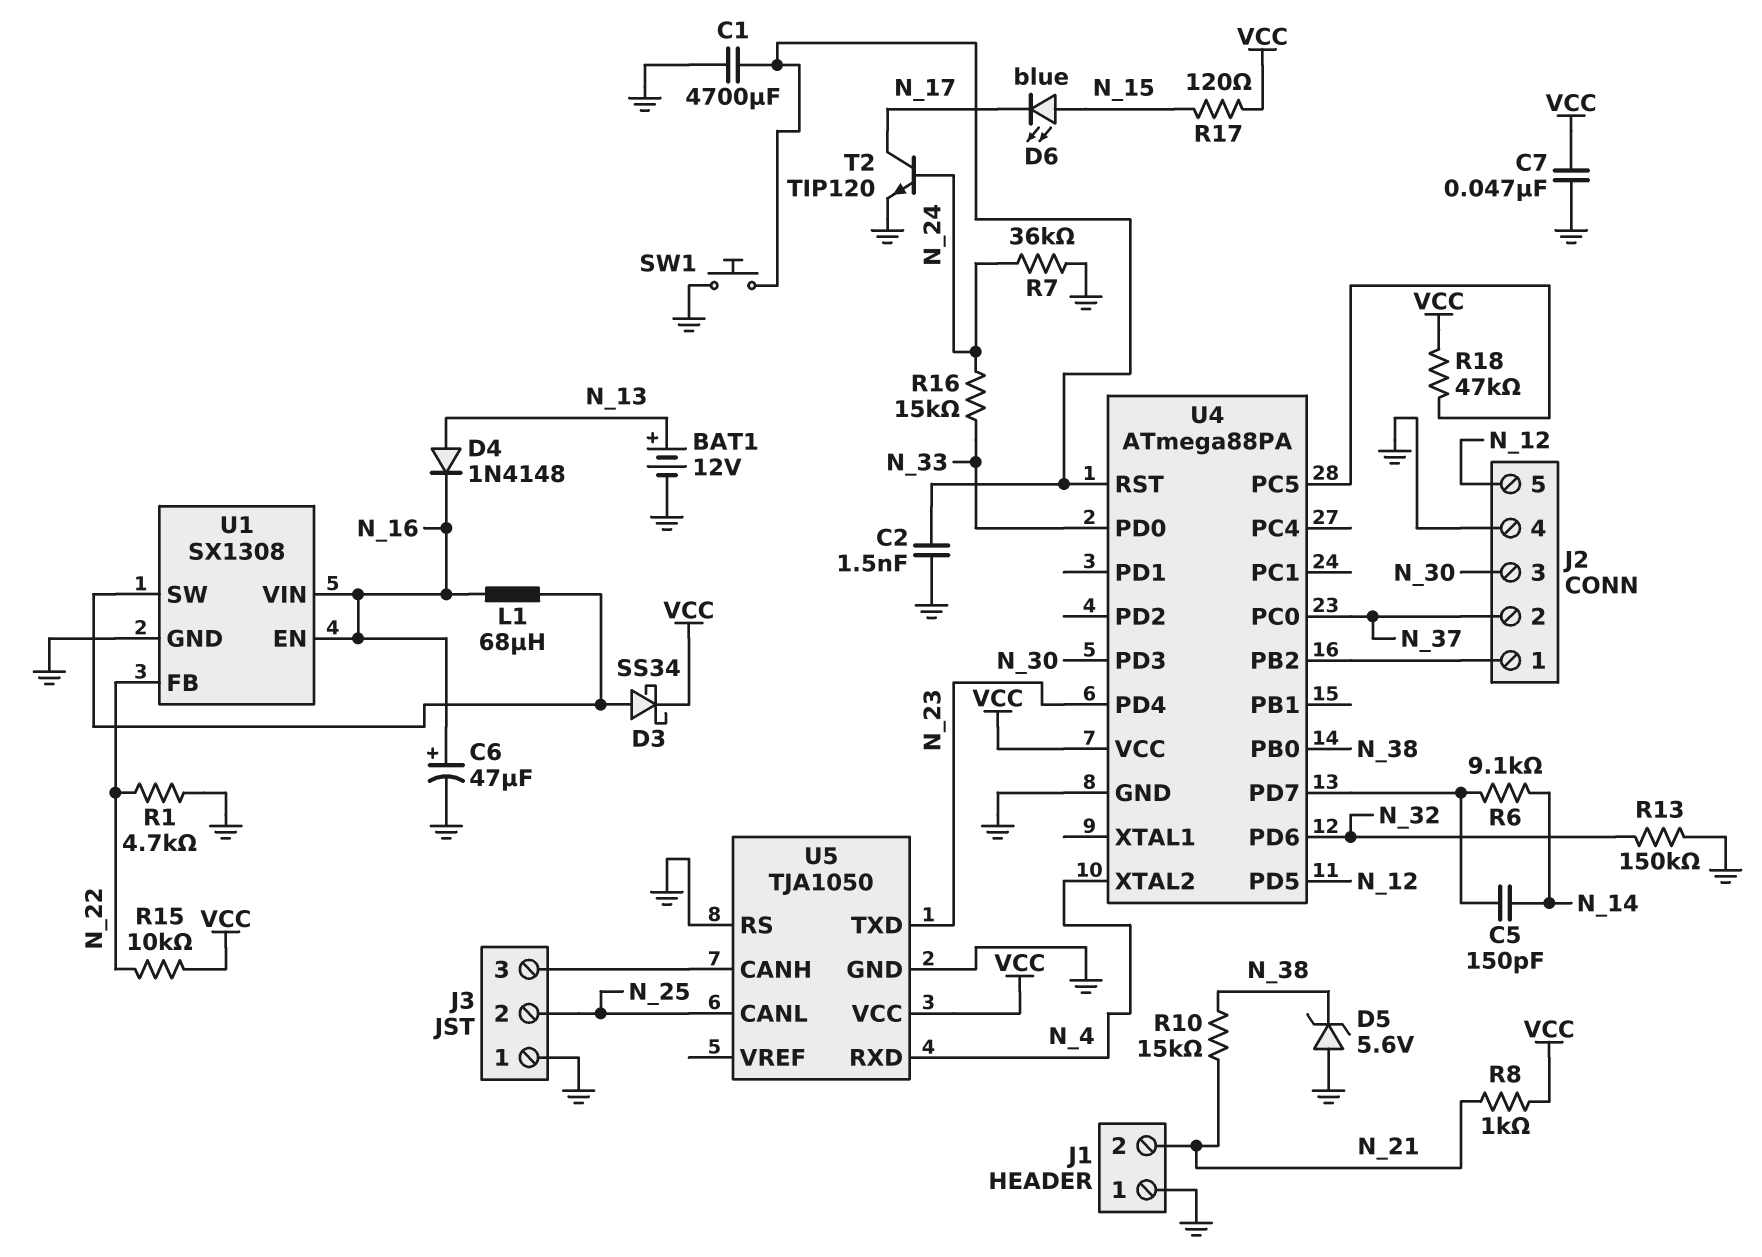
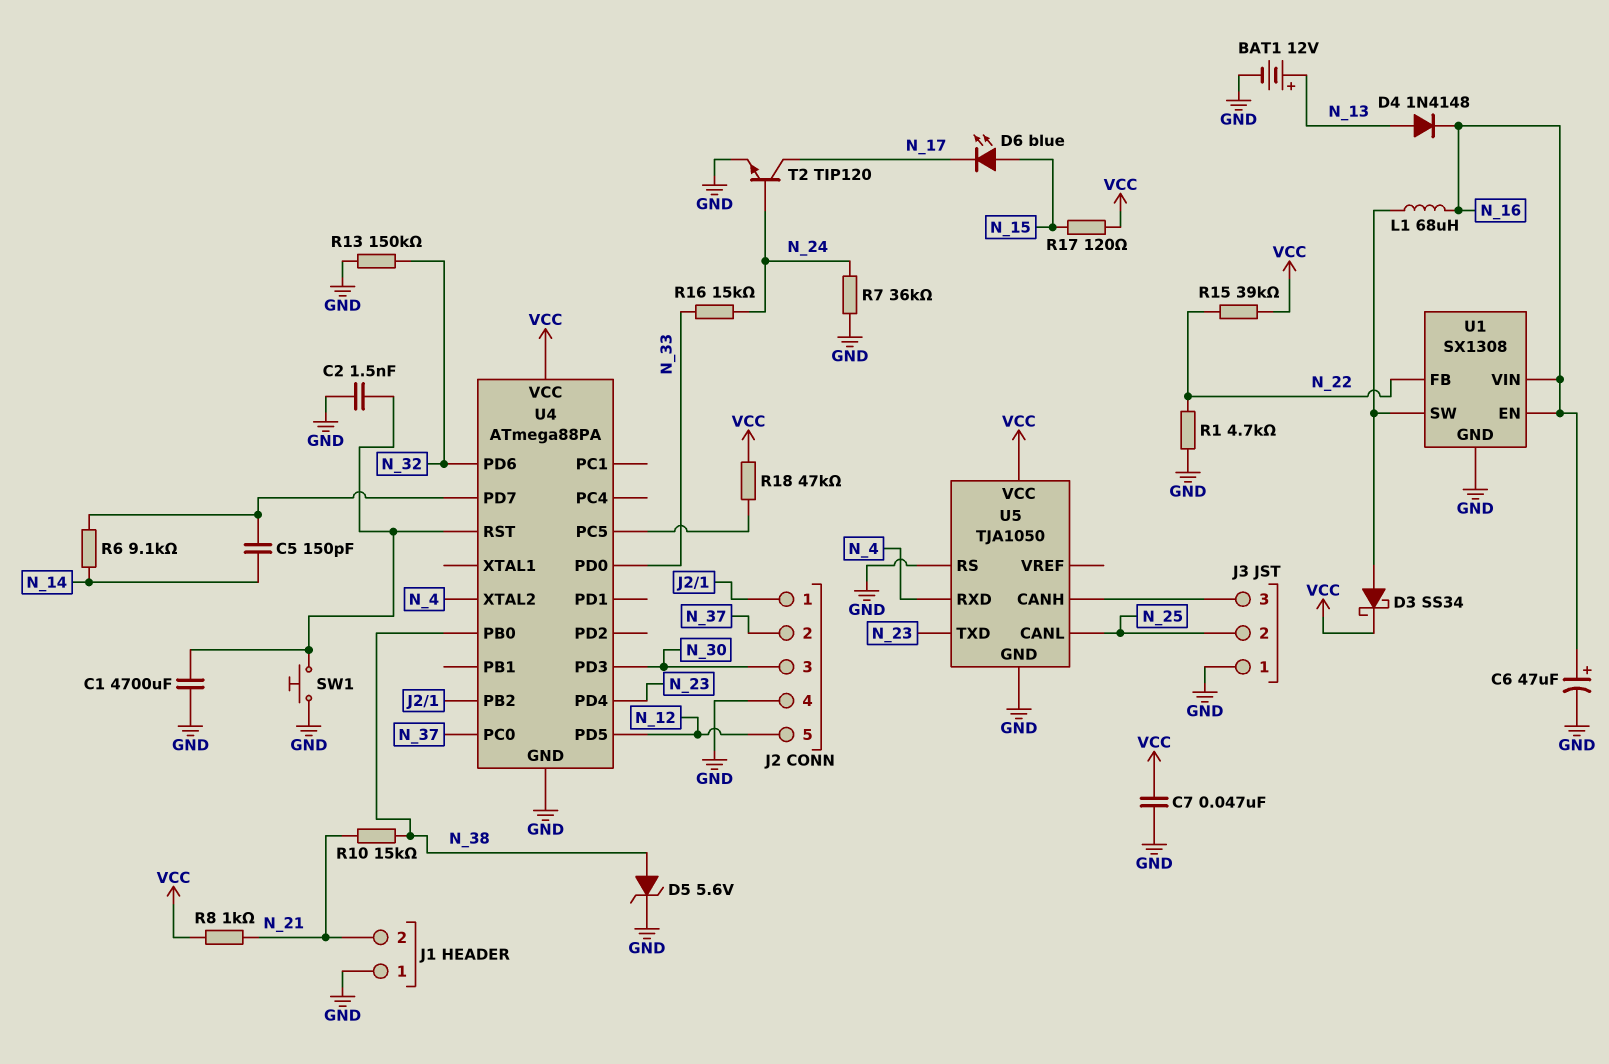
D5: zener 5.6V (A GND, K N_38) -> zener 5.6V (A N_38, K GND)
R15: 10k (N_22, VCC) -> 39k (N_22, VCC)

